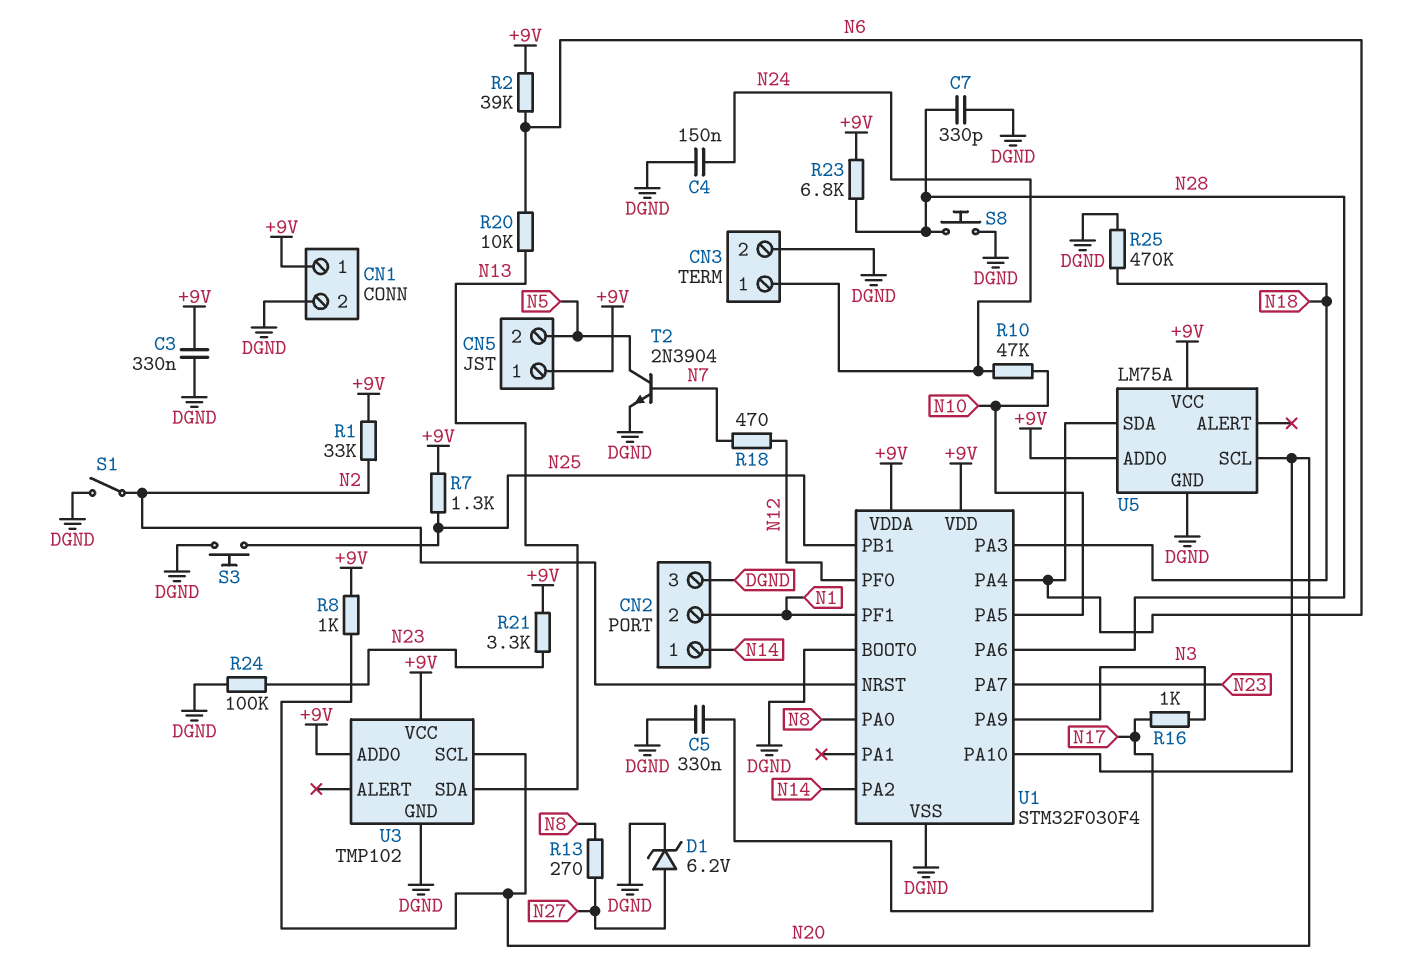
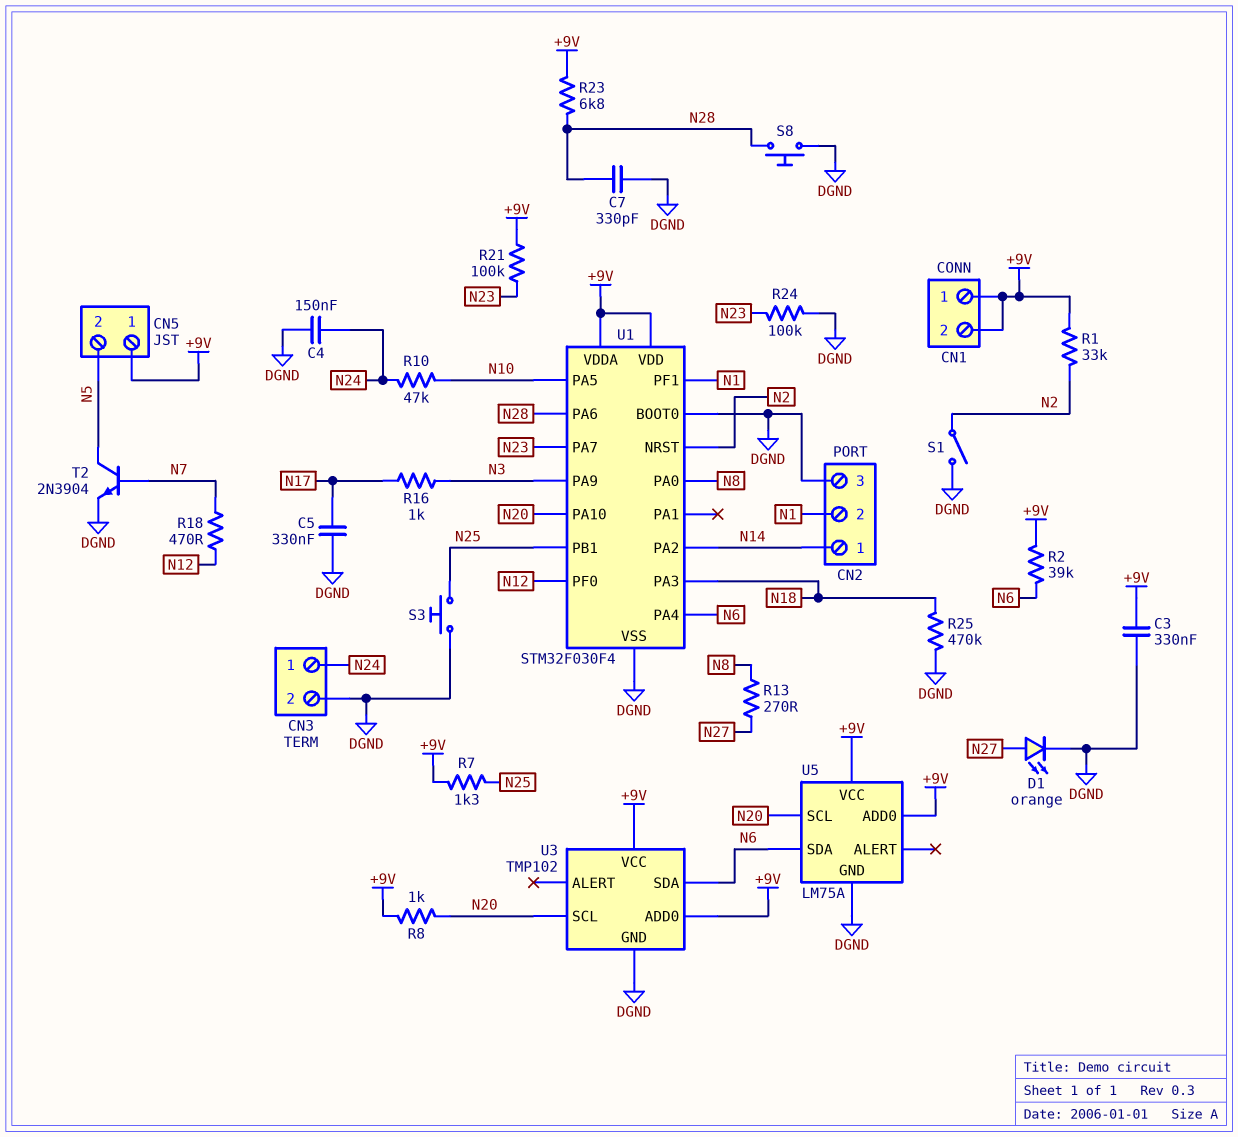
CN1 pin 2: DGND -> +9V
D1: zener 6.2V (A N27, K DGND) -> LED orange (A N27, K DGND)
R20: 10k (N6, N13) -> none
R21: 3.3k (+9V, N23) -> 100k (+9V, N23)
U3 pin SDA: N13 -> N6

